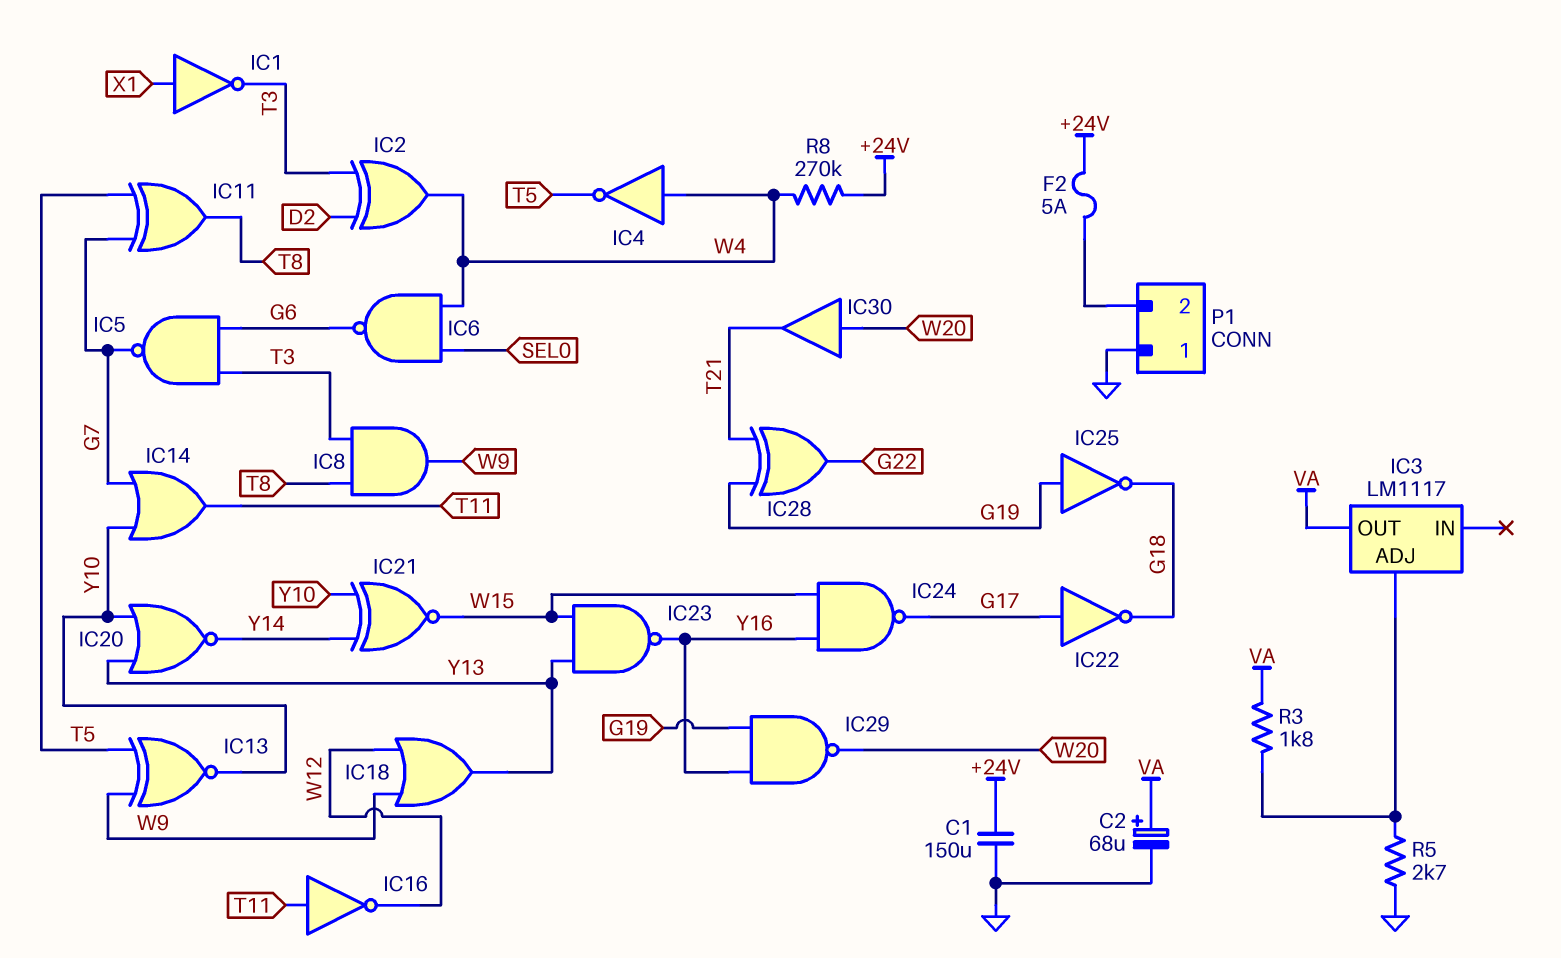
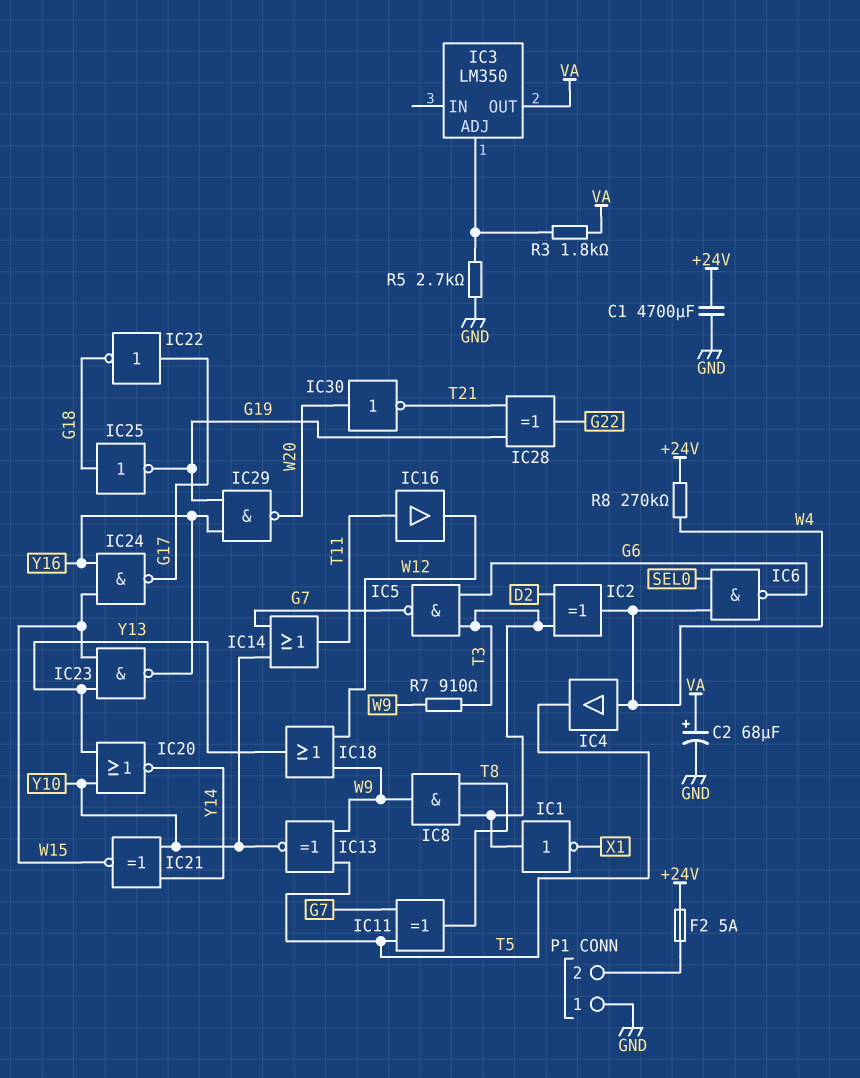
C1: 150uF (+24V, GND) -> 4700uF (+24V, GND)
IC1: NOT (in X1, out T3) -> NOT (in T3, out X1)
IC3: LM1117 -> LM350
IC4: NOT (in W4, out T5) -> buffer (in W4, out T5)
IC16: NOT (in T11, out W12) -> buffer (in T11, out W12)
IC25: NOT (in G19, out G18) -> NOT (in G18, out G19)
IC30: buffer (in W20, out T21) -> NOT (in W20, out T21)
R7: none -> 910 (T3, W9)

